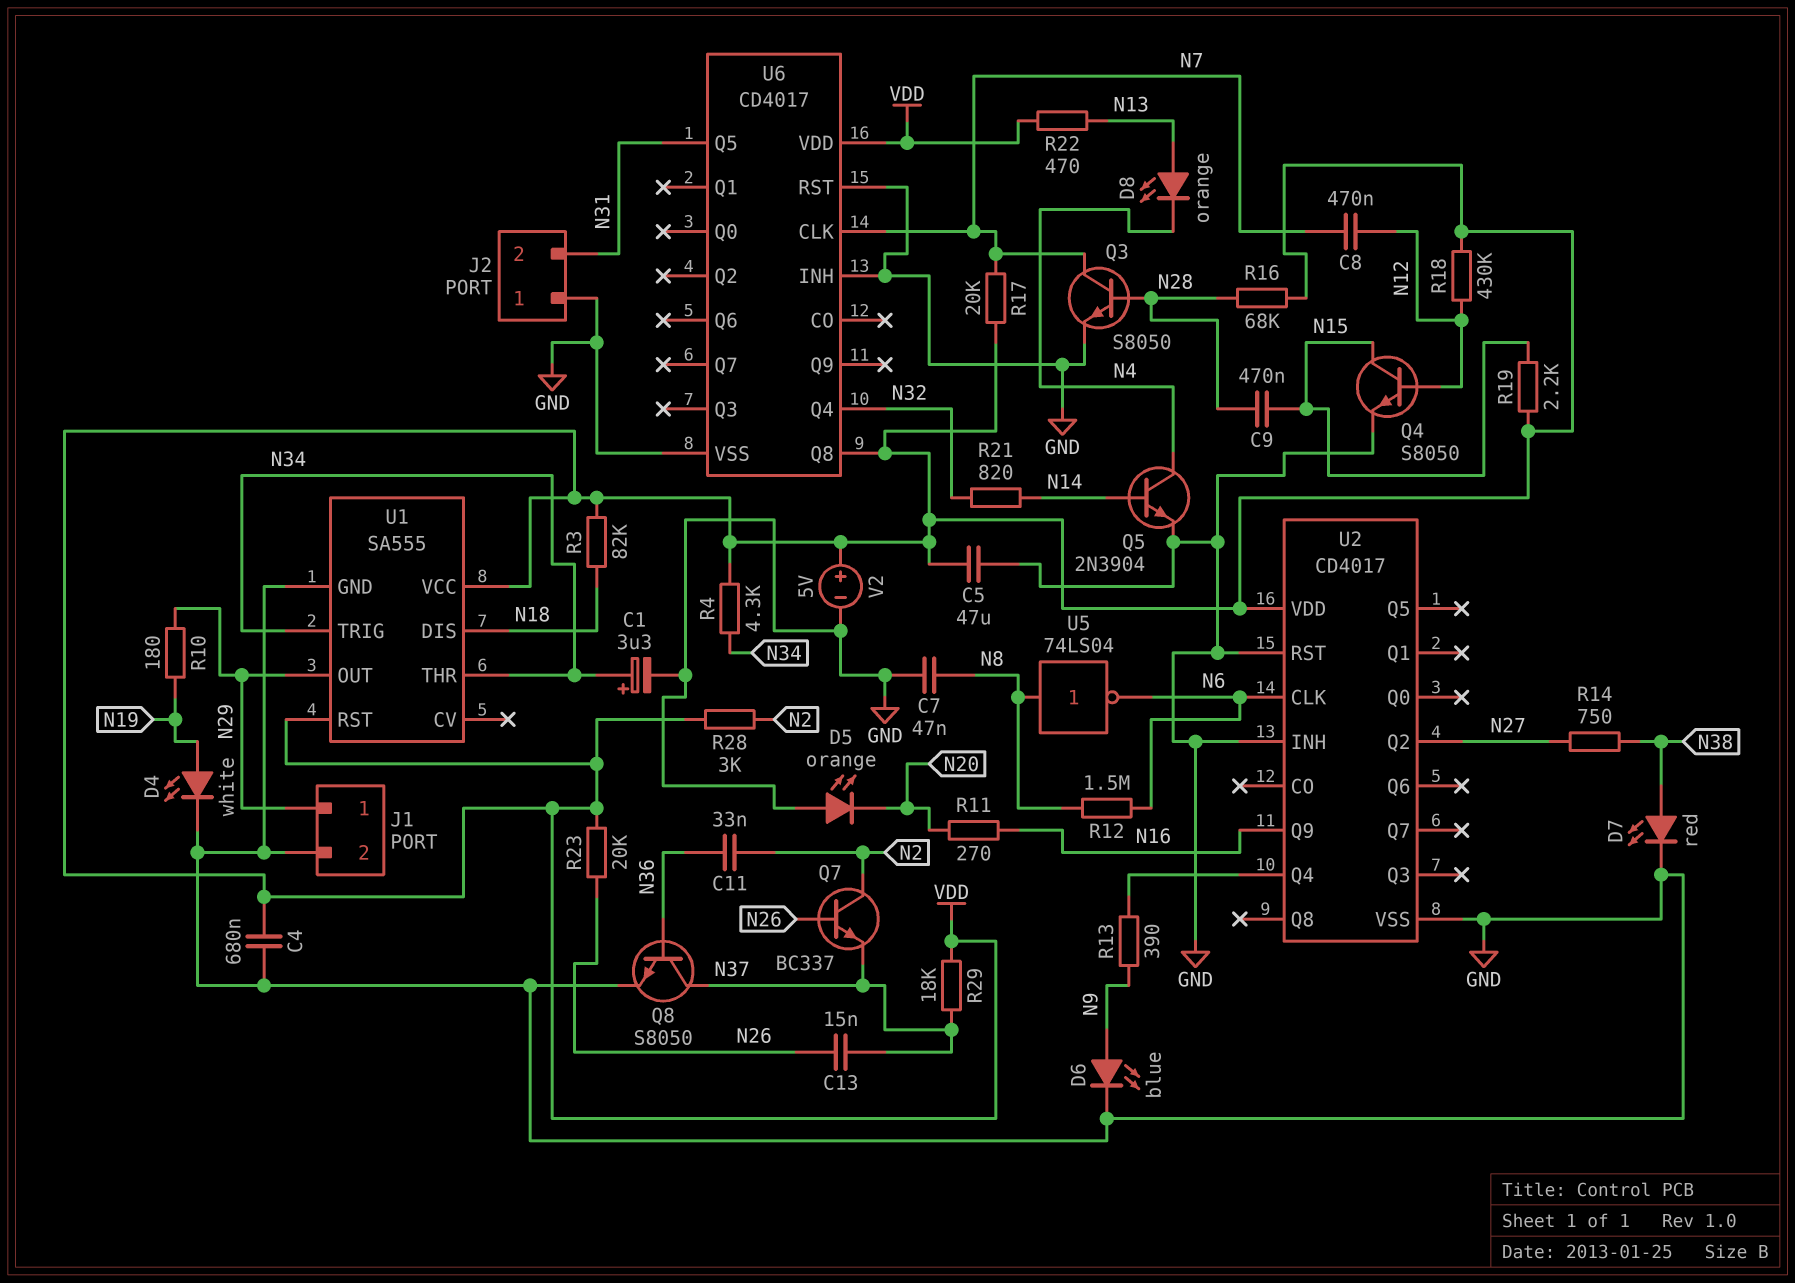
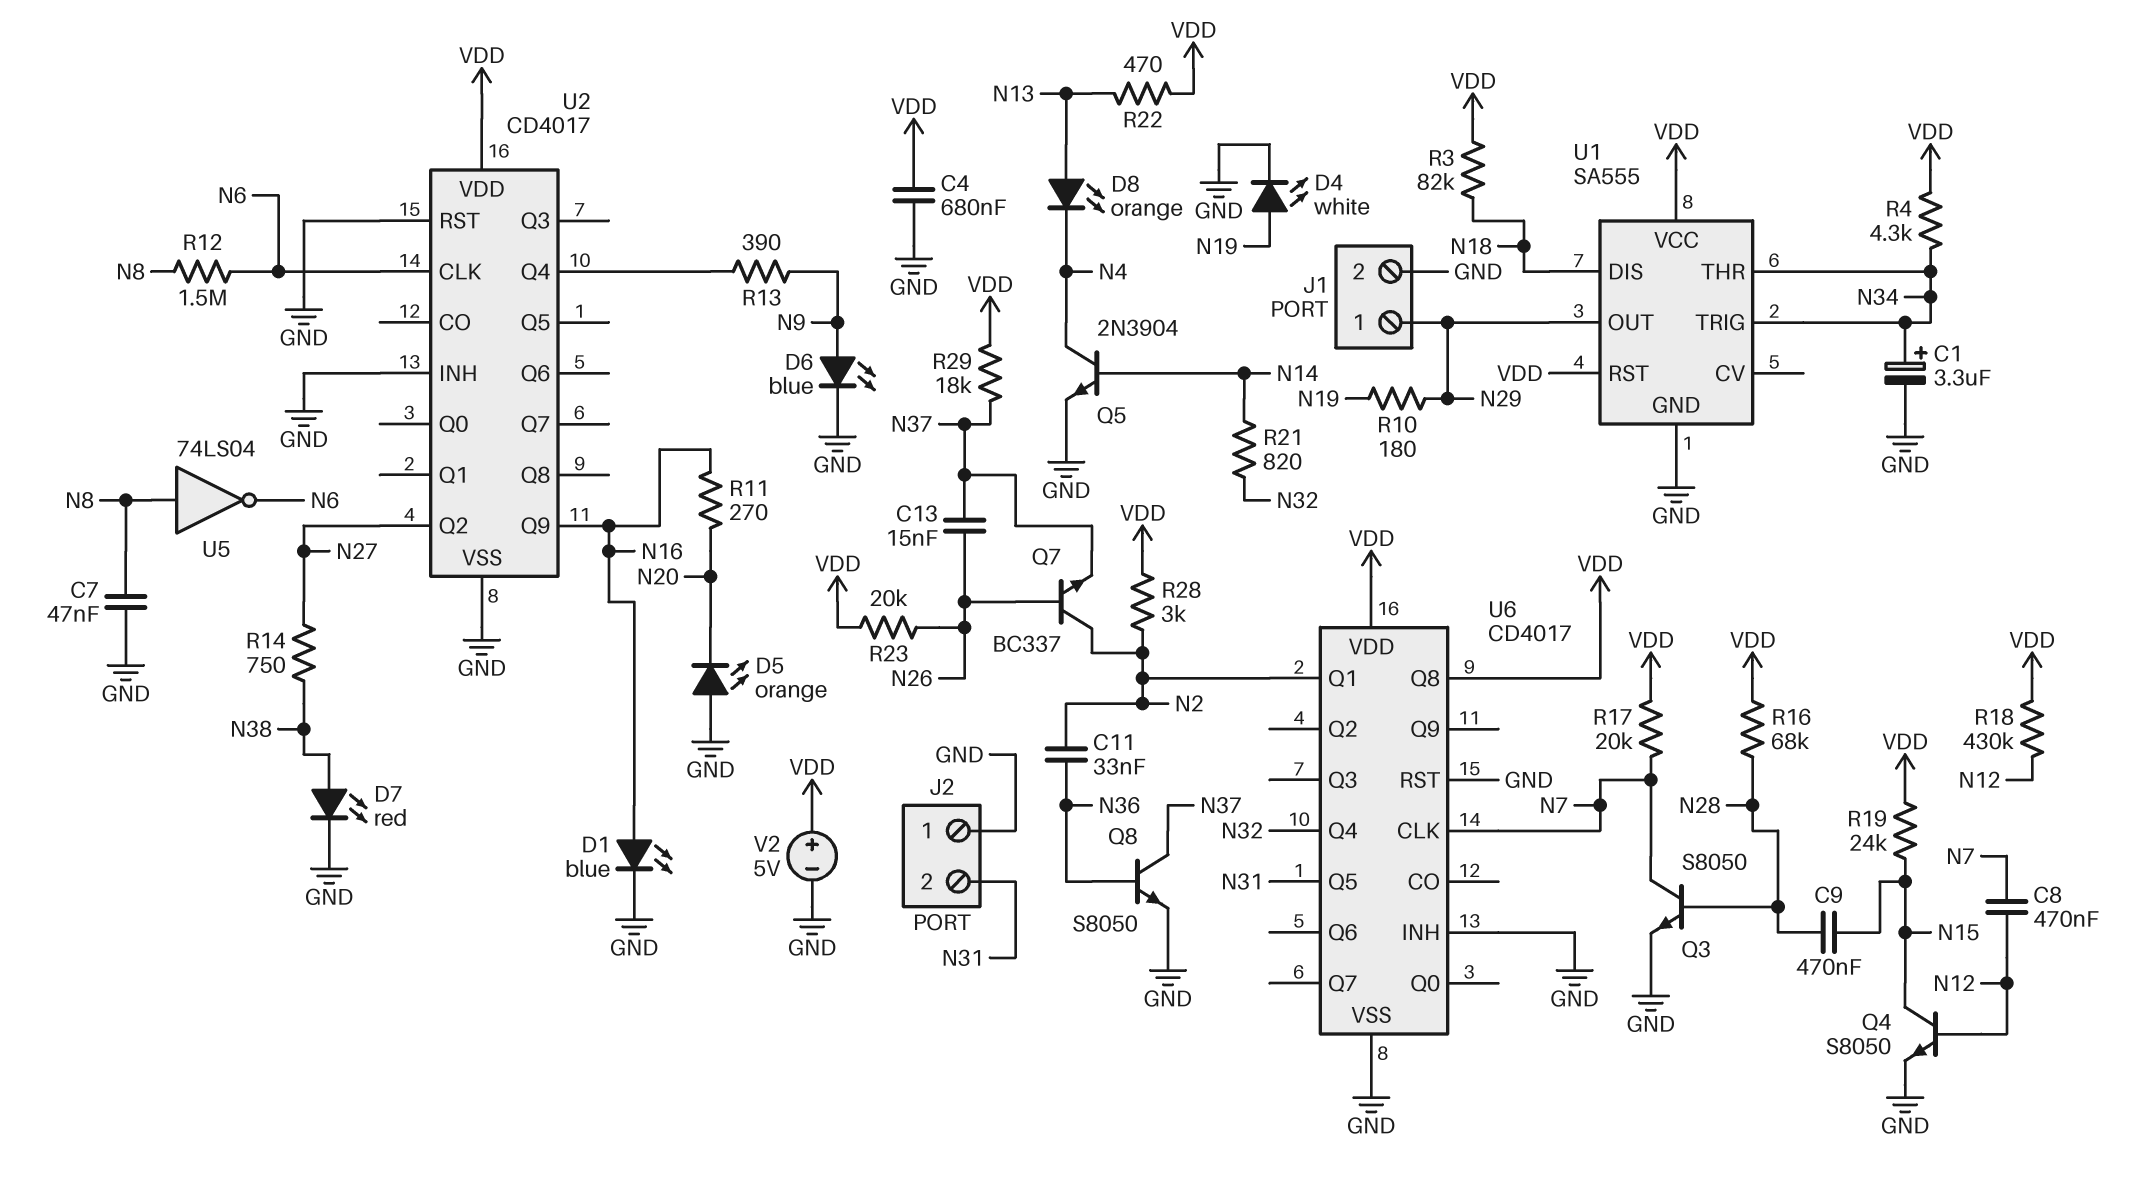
C5: 47uF (GND, VDD) -> none
D1: none -> LED blue (A N16, K GND)
R19: 2.2k (N15, VDD) -> 24k (N15, VDD)
U6 pin Q1: none -> N2

